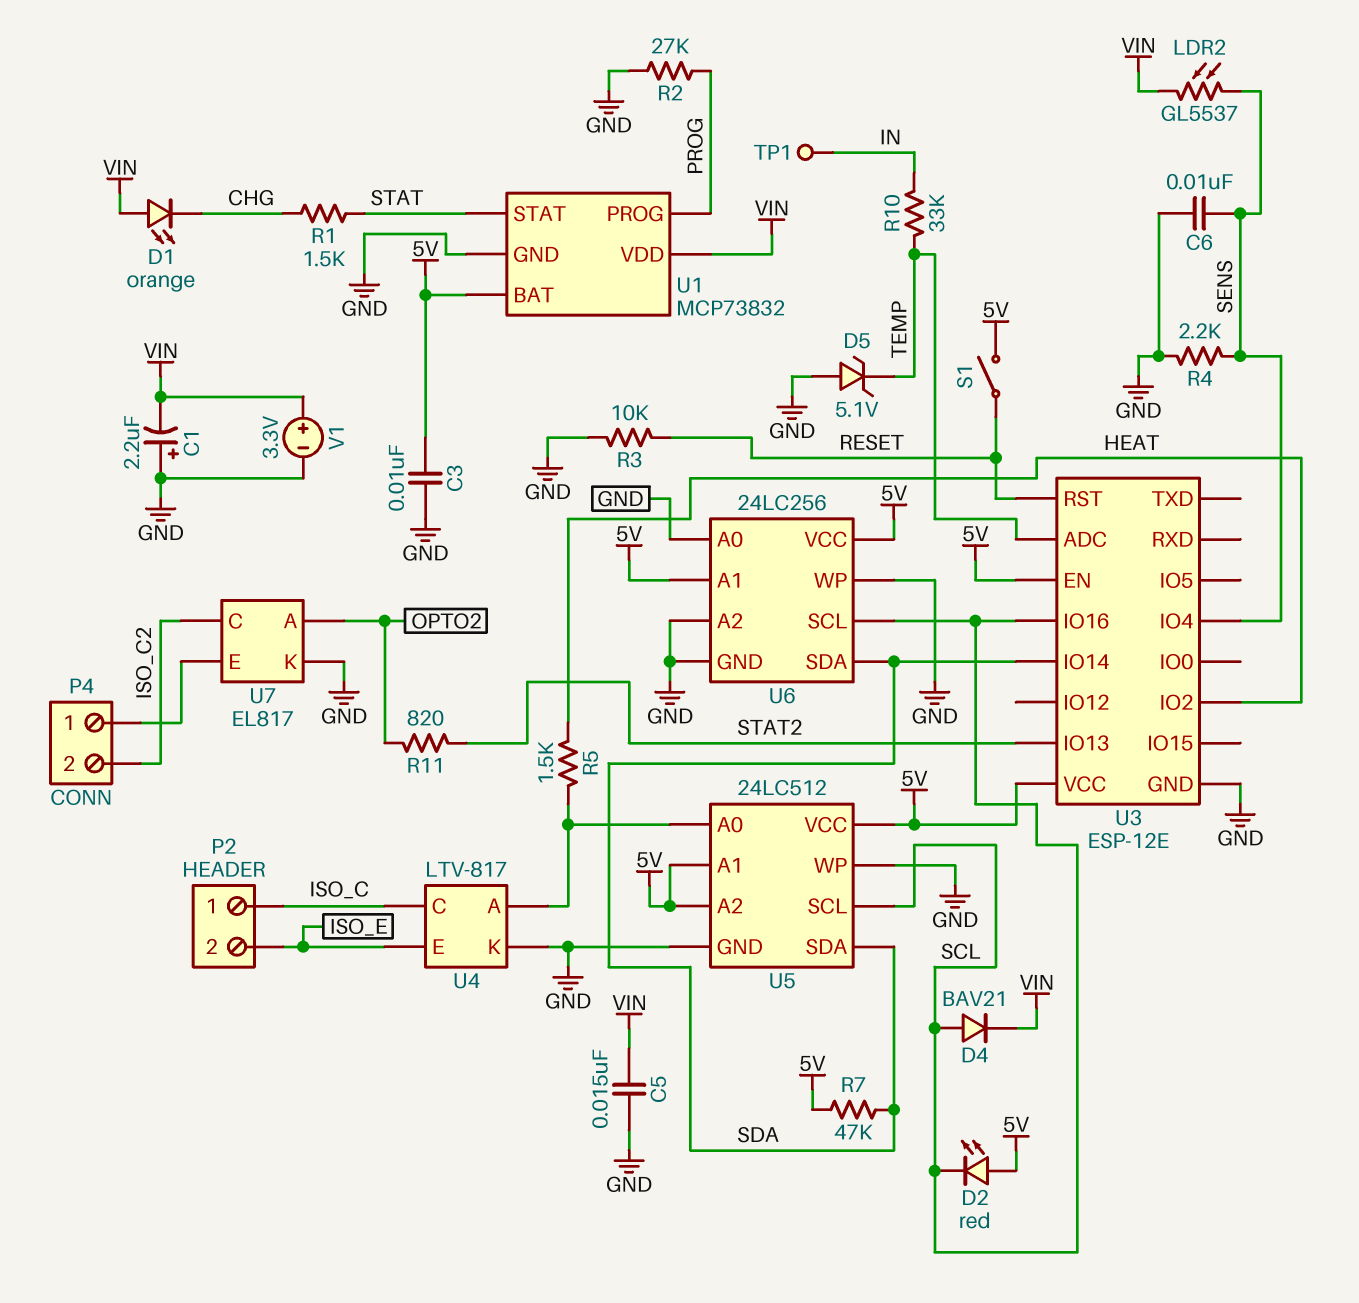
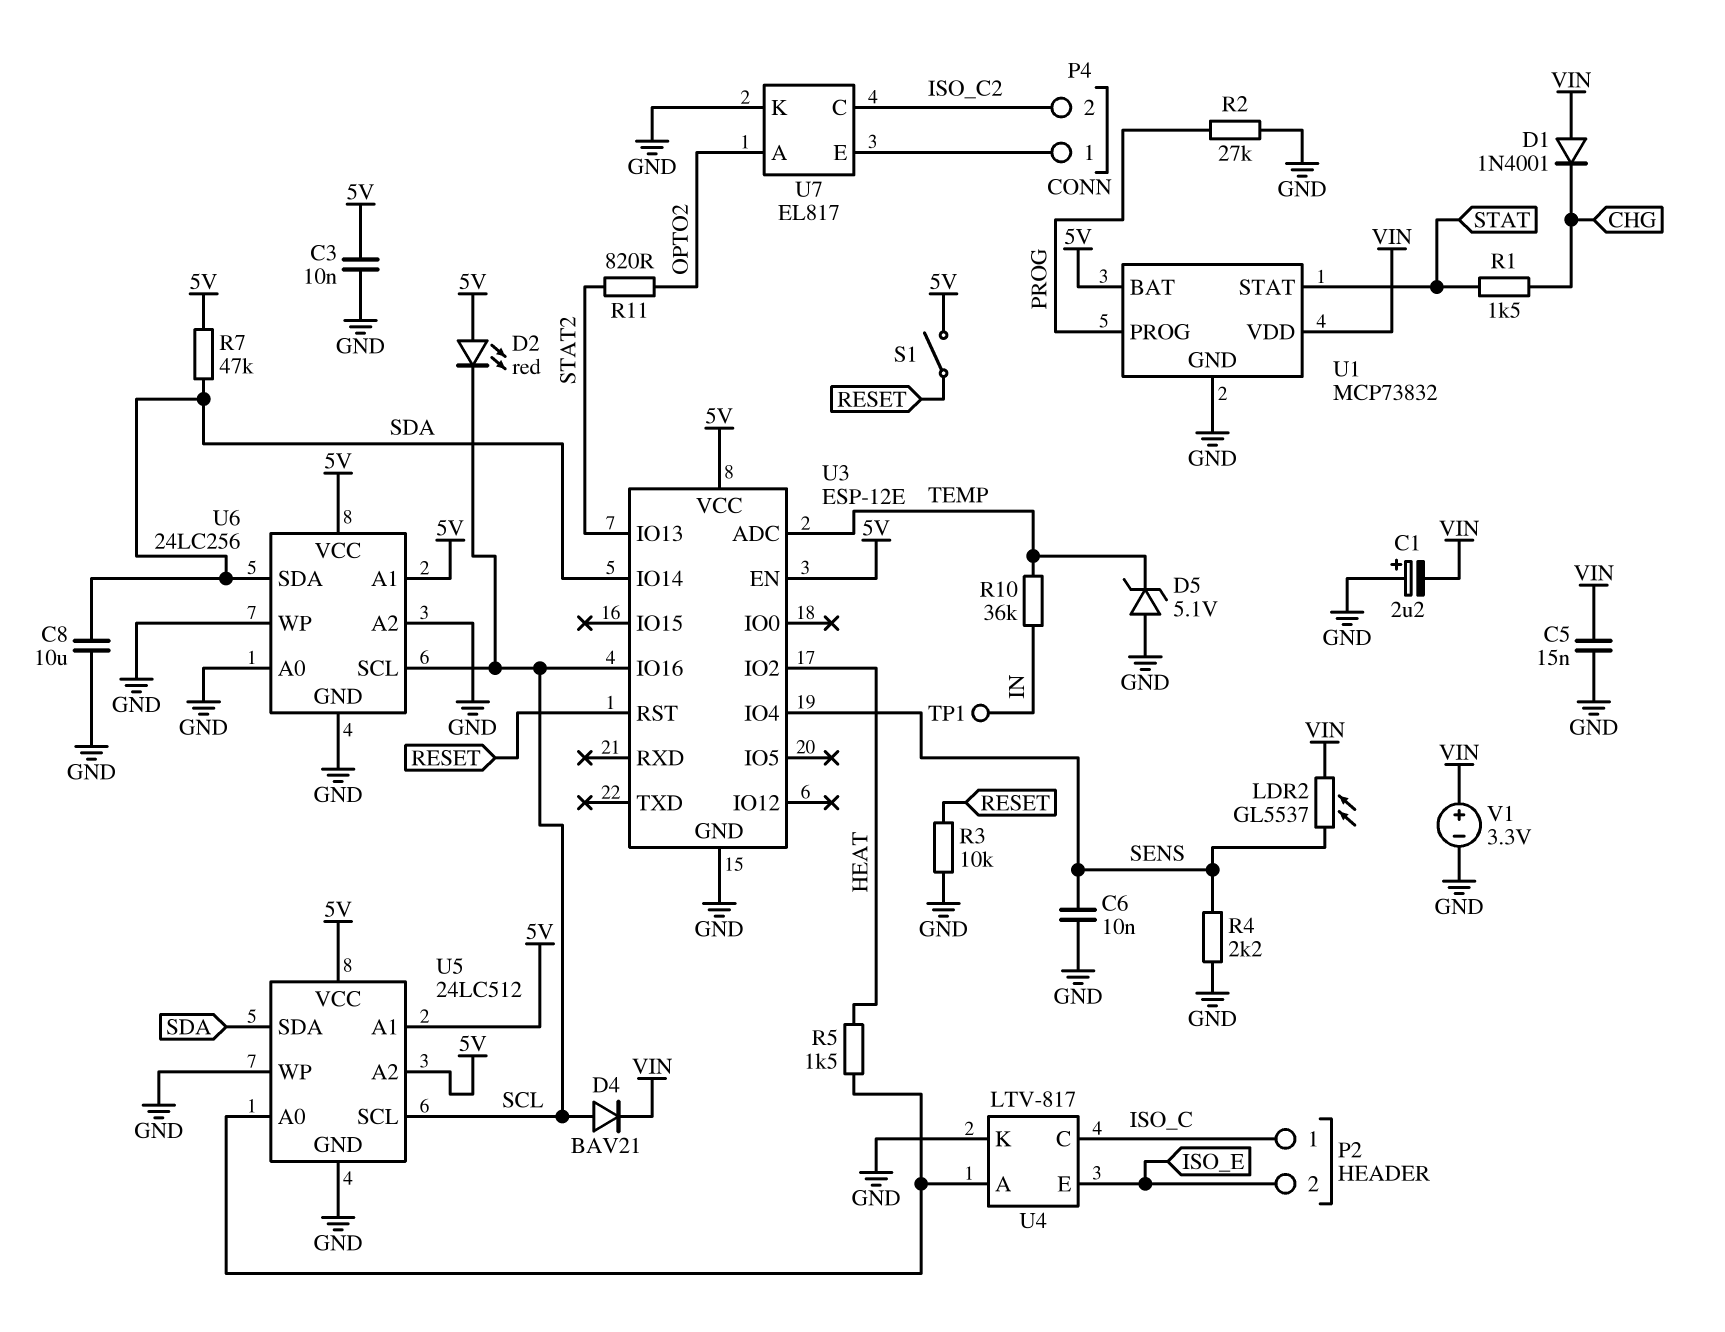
C8: none -> 10uF (GND, SDA)
D1: LED orange (A VIN, K CHG) -> diode 1N4001 (A VIN, K CHG)
R10: 33k (IN, TEMP) -> 36k (IN, TEMP)

